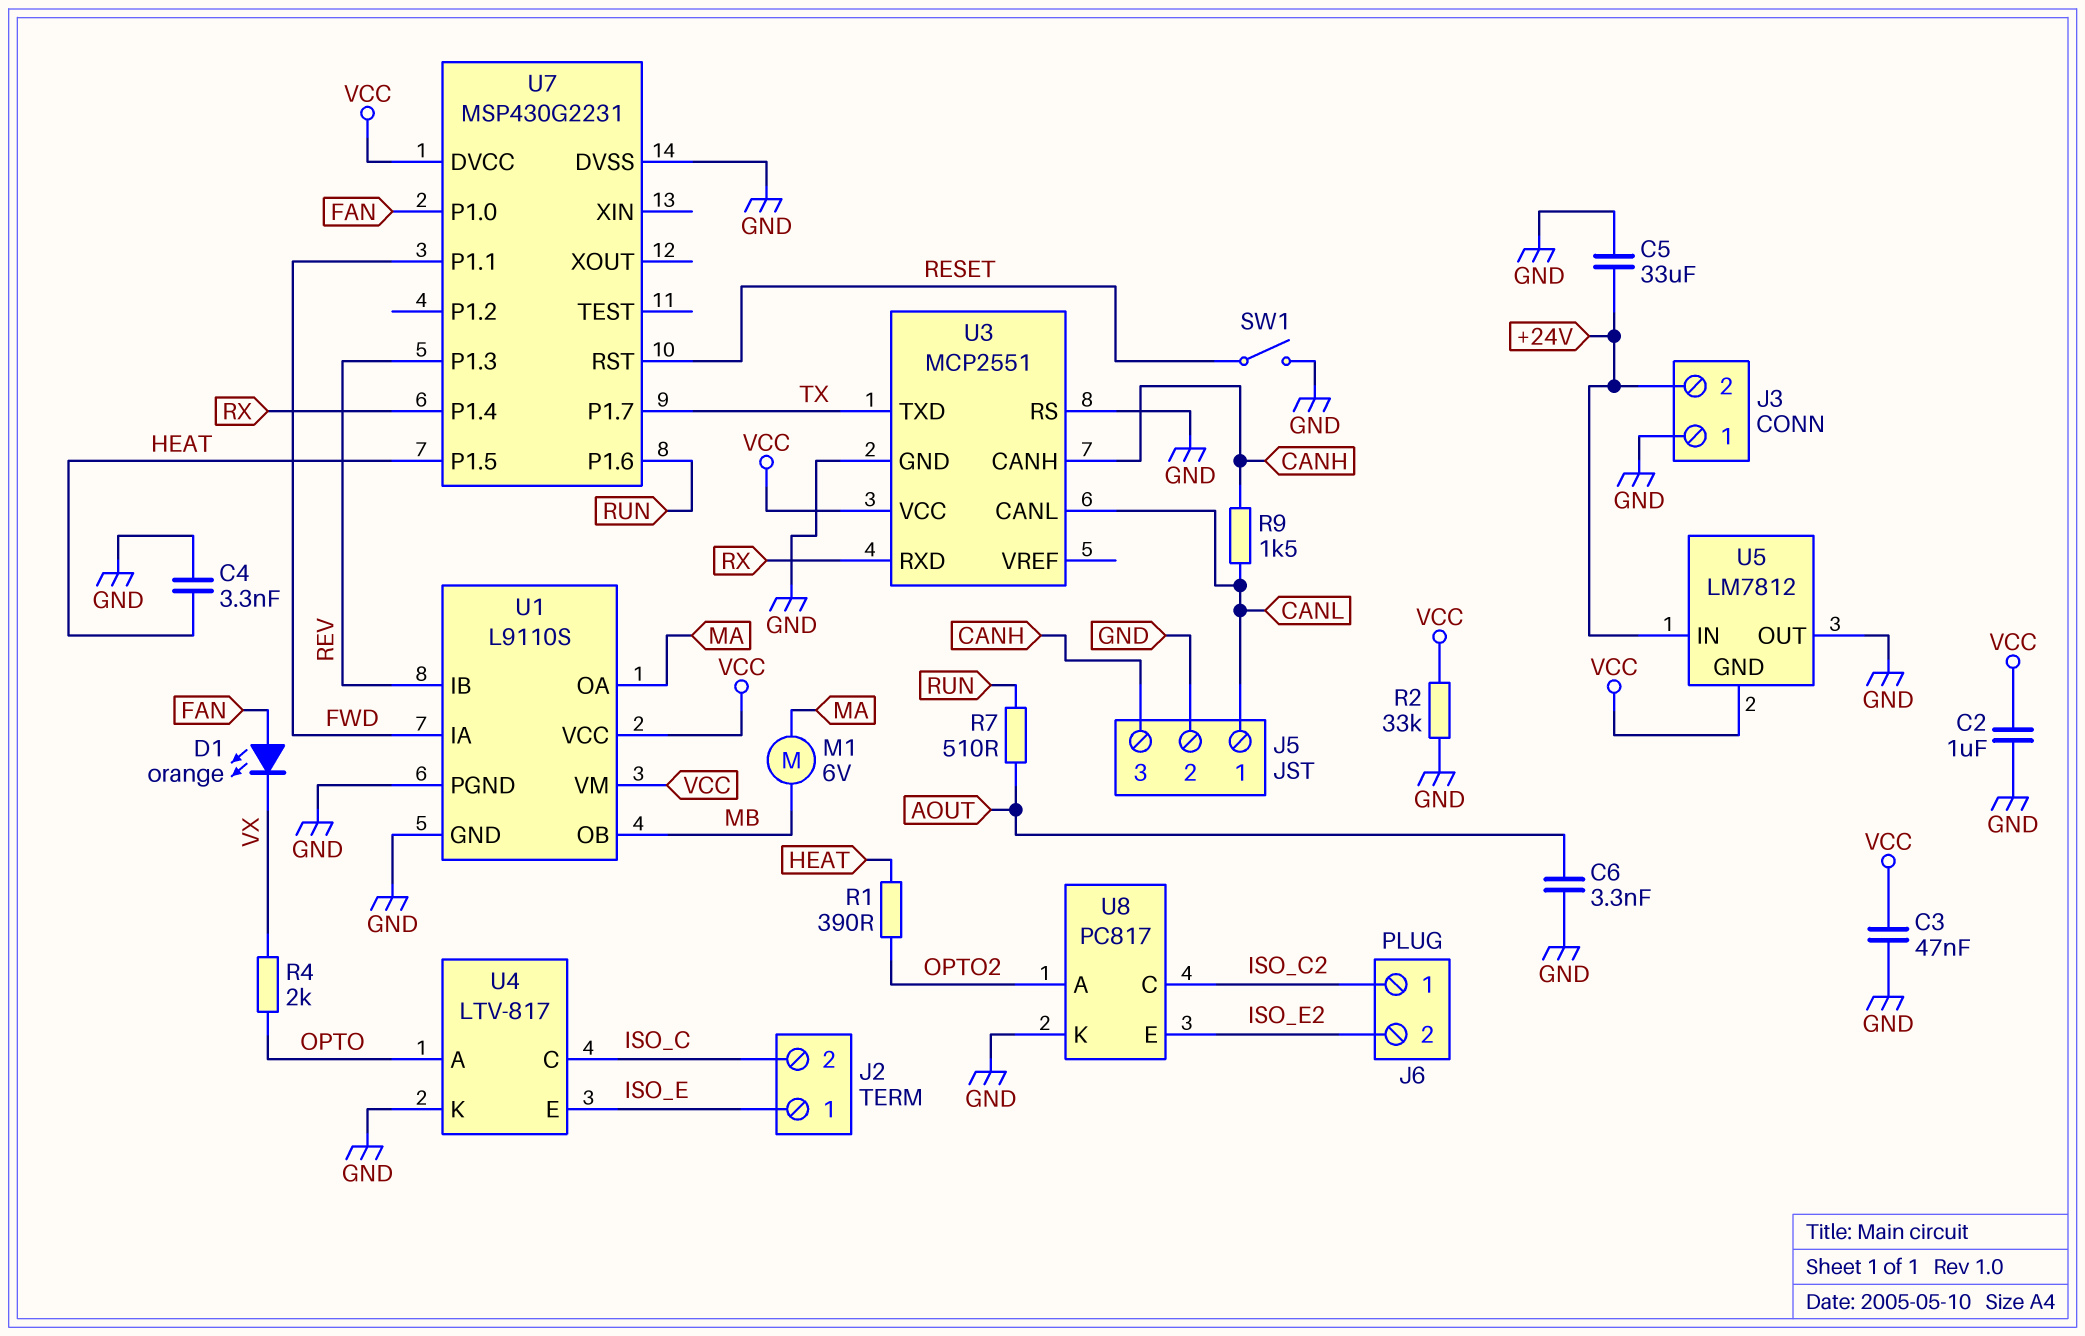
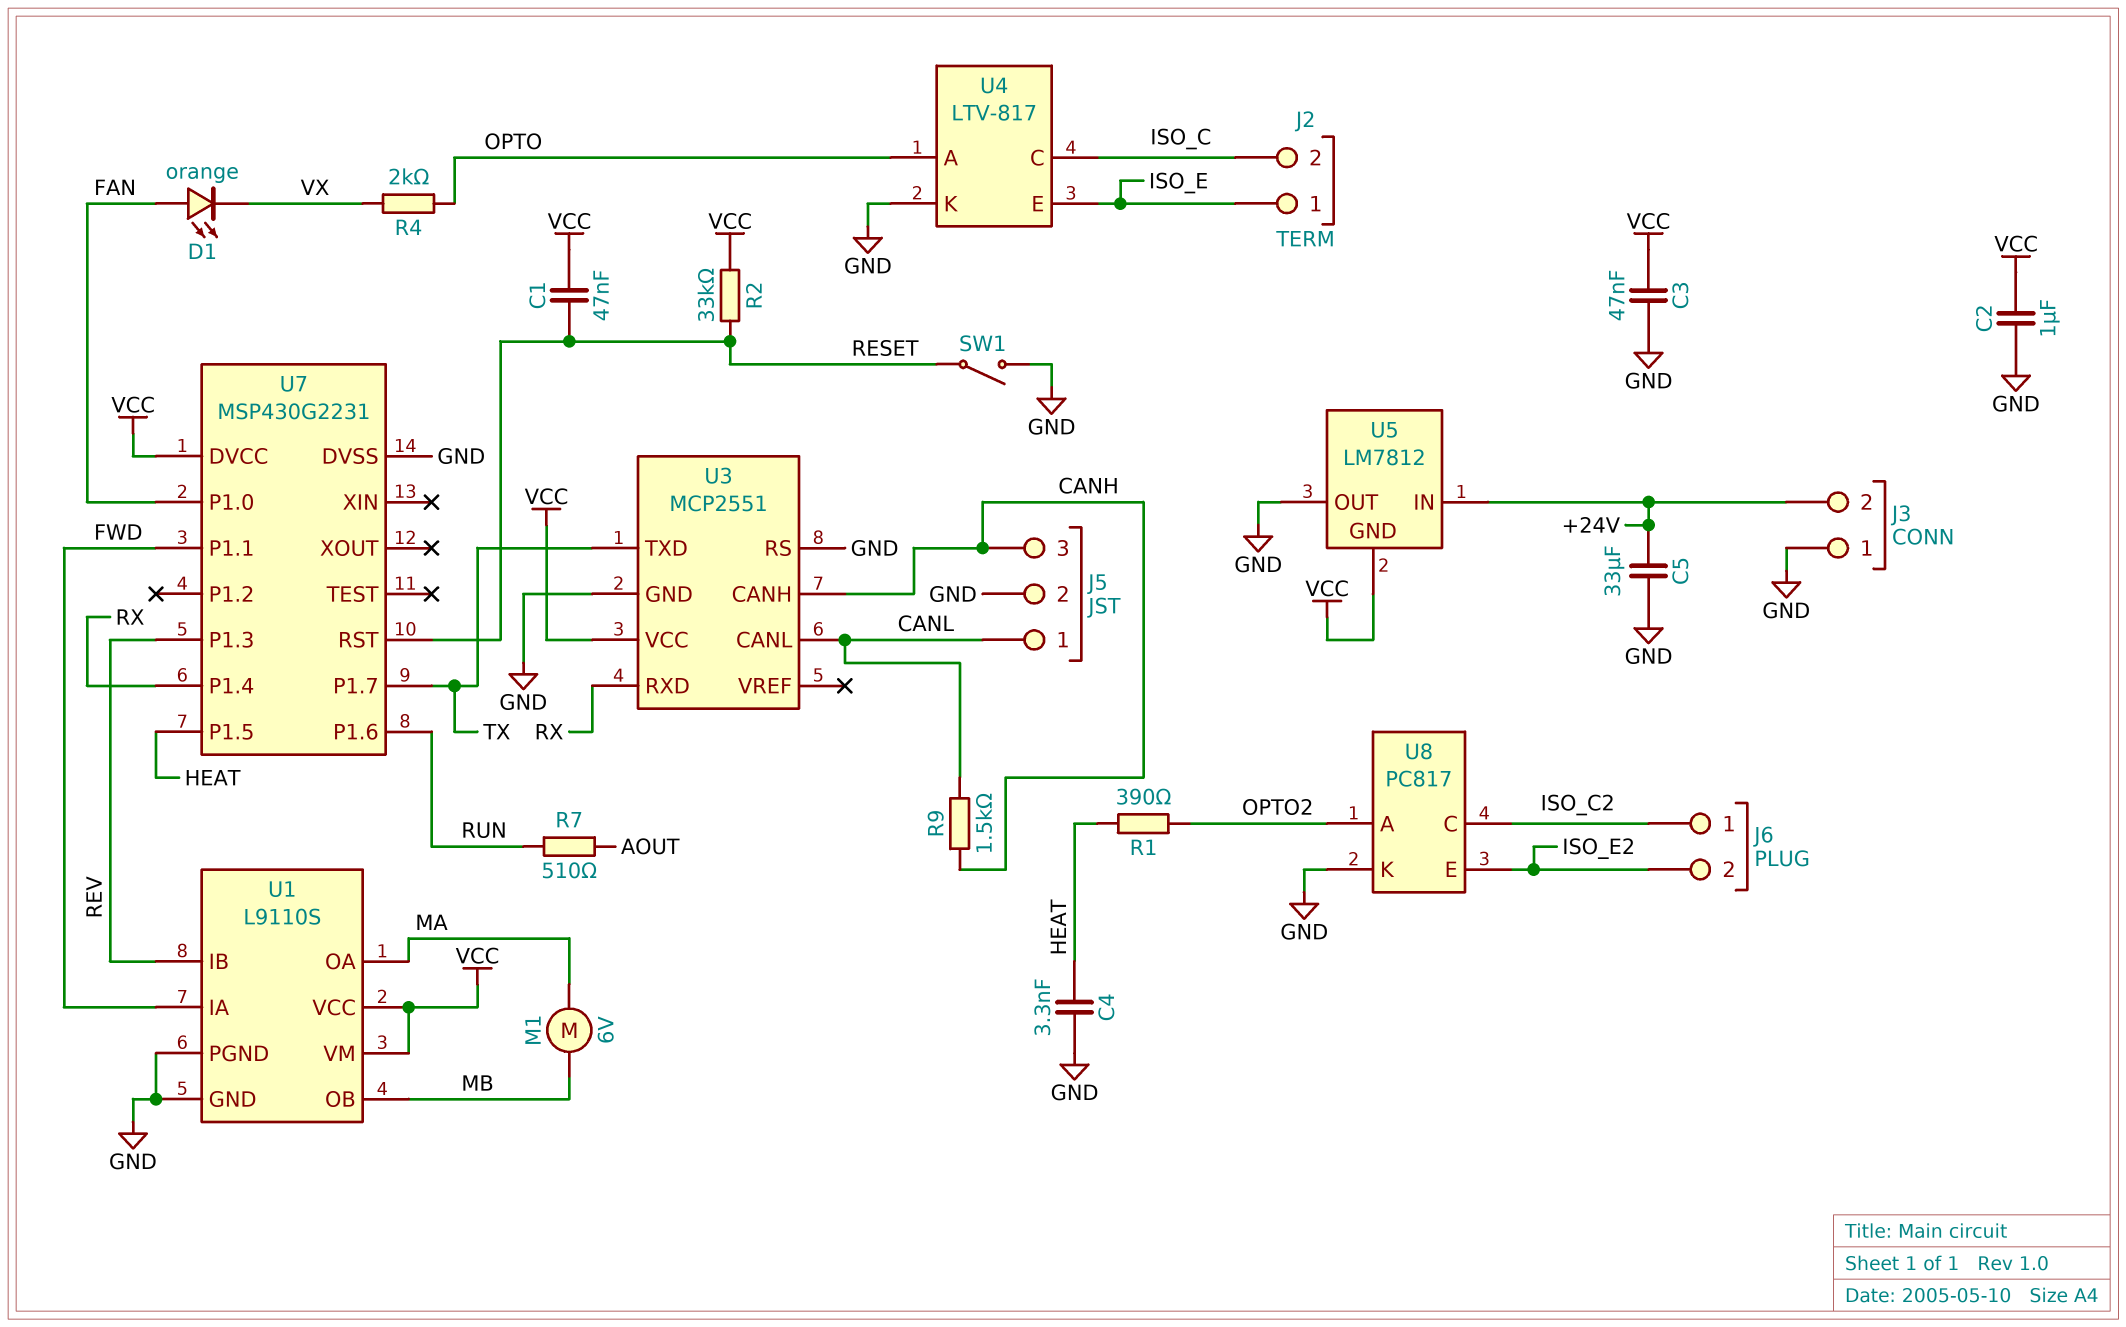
C1: none -> 47nF (RESET, VCC)
C6: 3.3nF (AOUT, GND) -> none
R2: 33k (GND, VCC) -> 33k (RESET, VCC)

